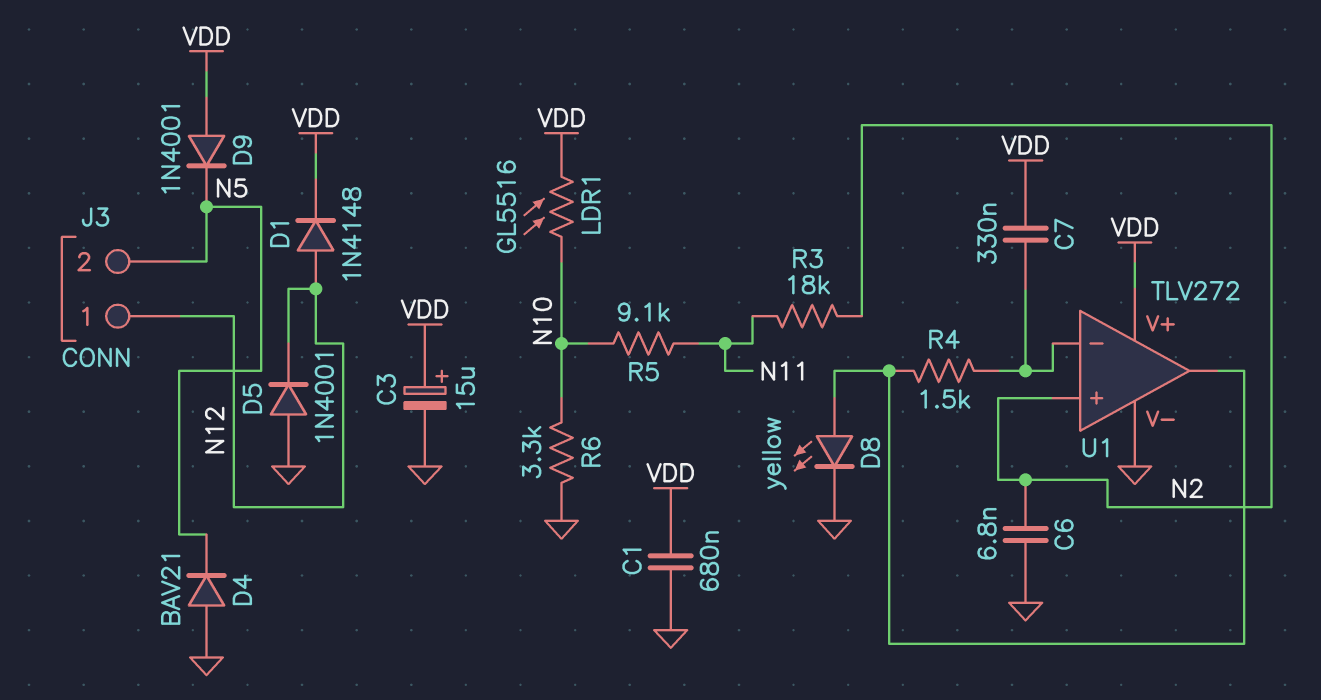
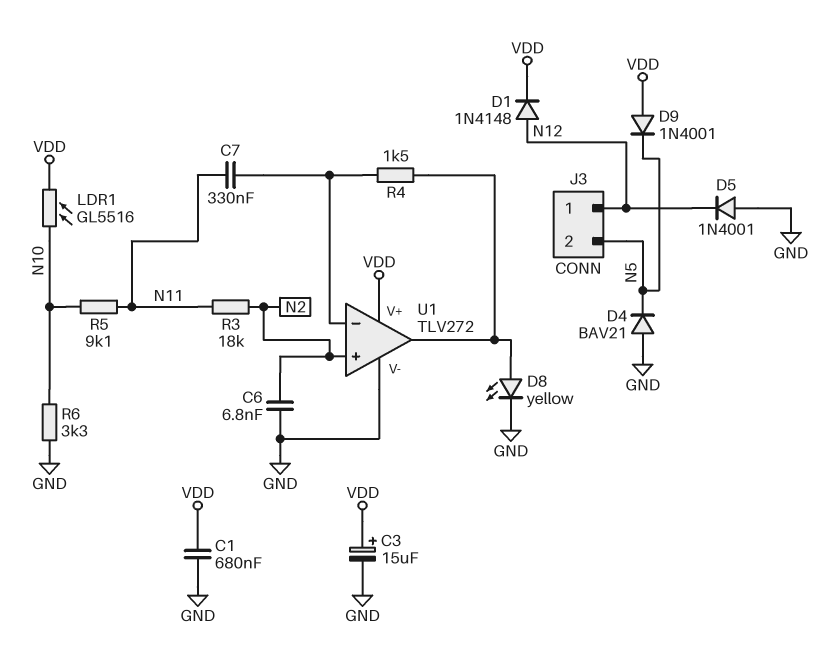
C7: 330nF (U1/in-, VDD) -> 330nF (N11, U1/in-)

